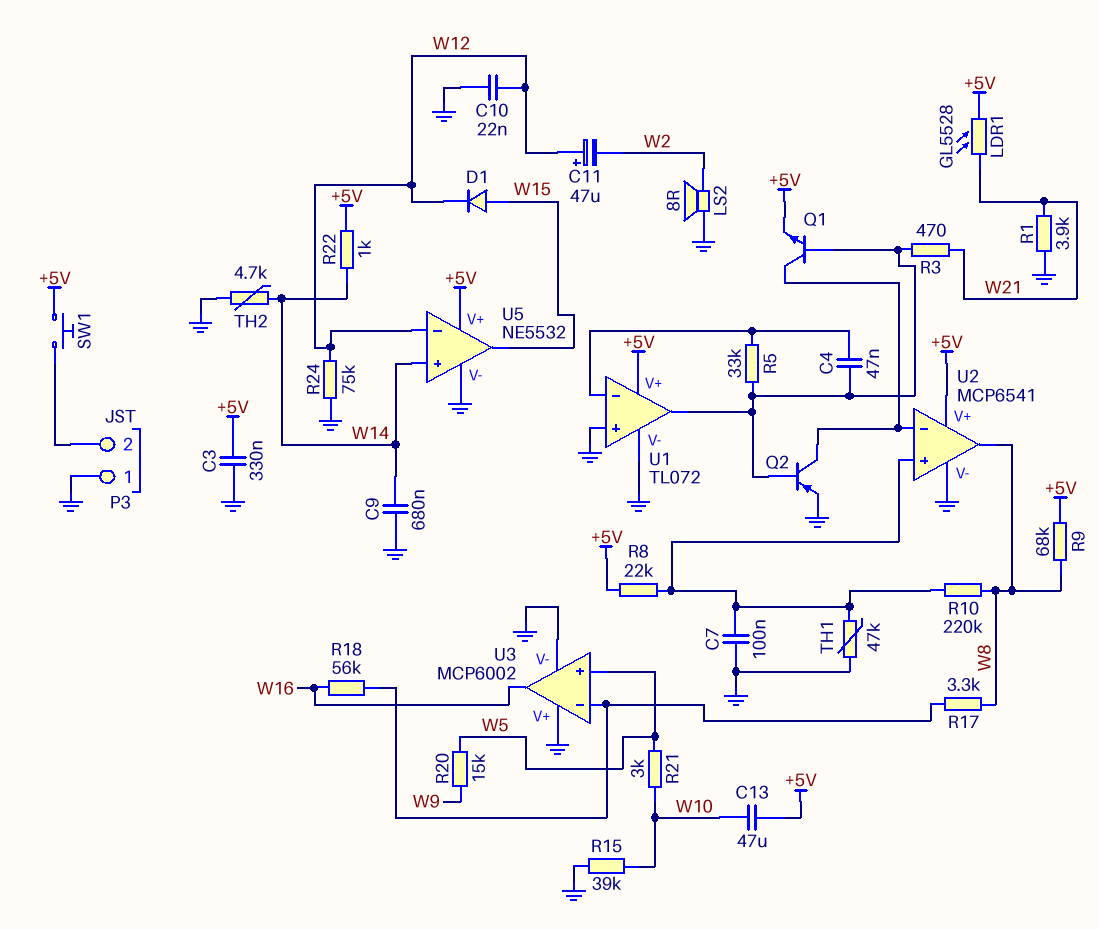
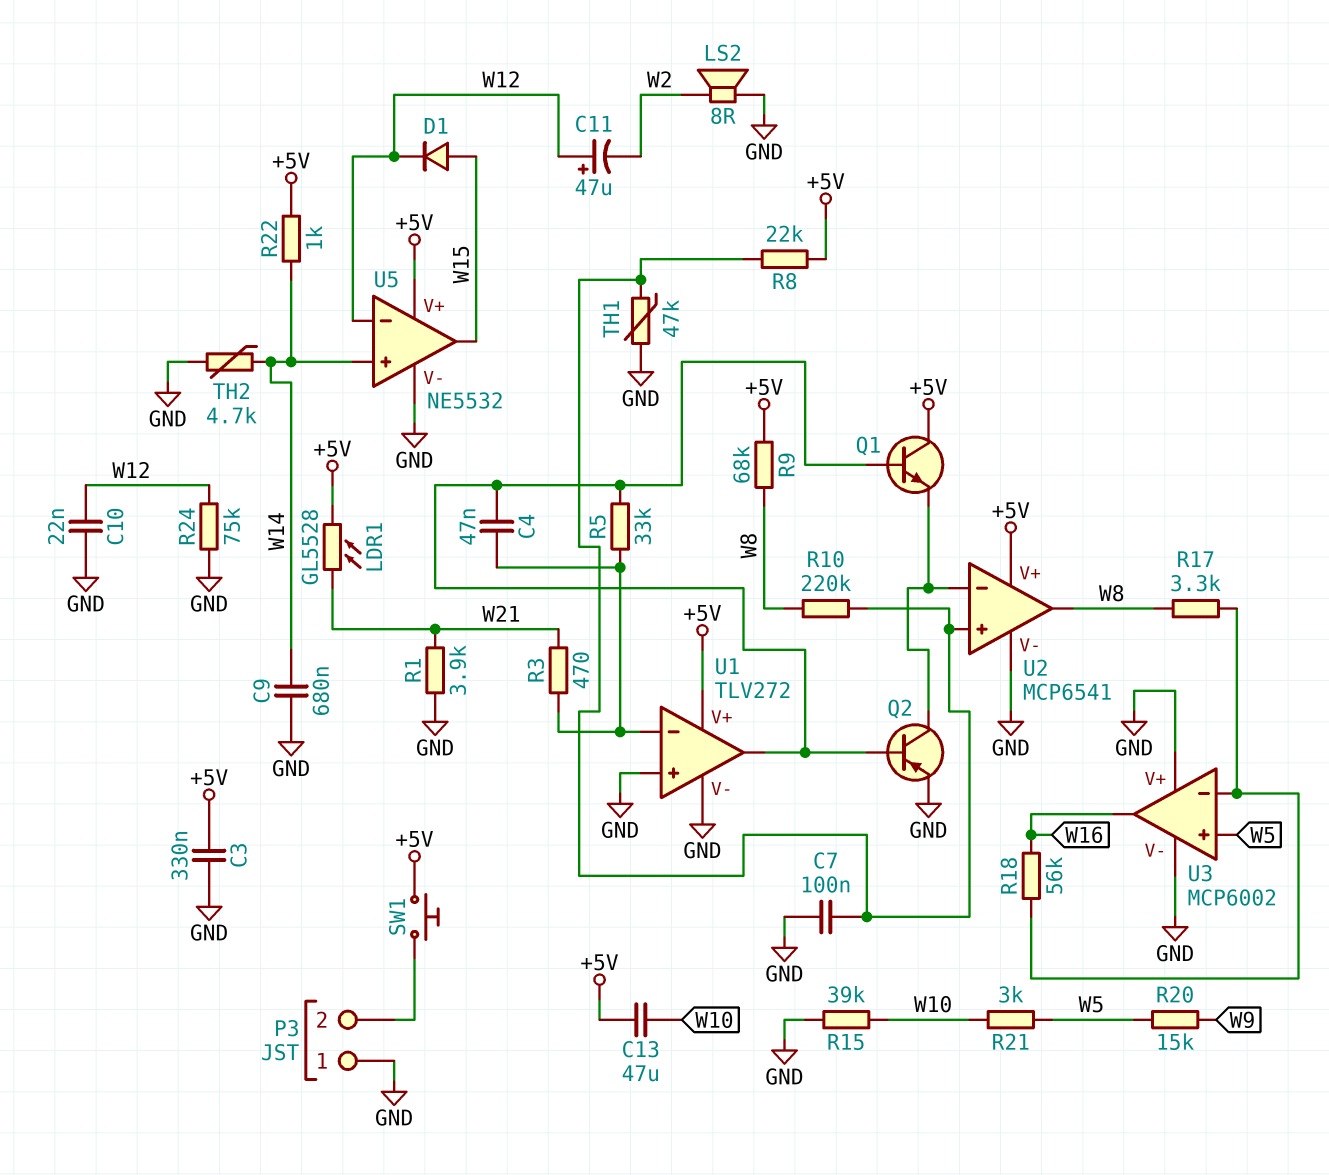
Q1: NPN (B U1/out, C U2/in-, E +5V) -> NPN (B U1/out, C +5V, E U2/in-)
R3: 470 (U1/out, W21) -> 470 (U1/in-, W21)
U1: TL072 -> TLV272

